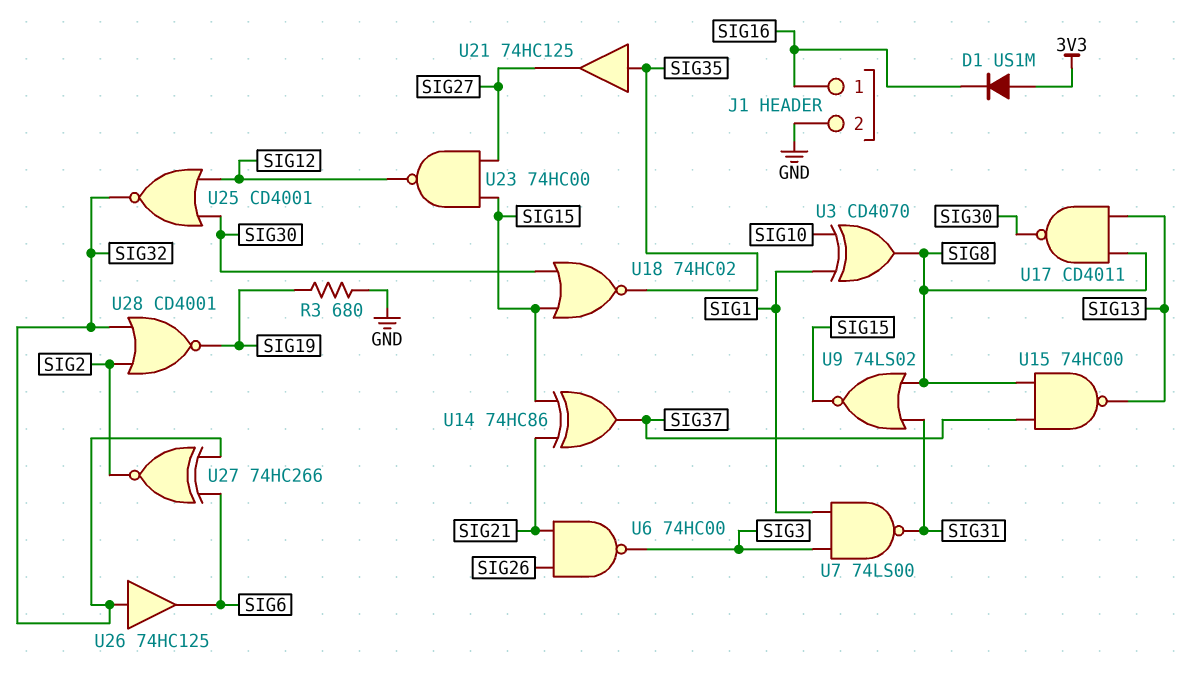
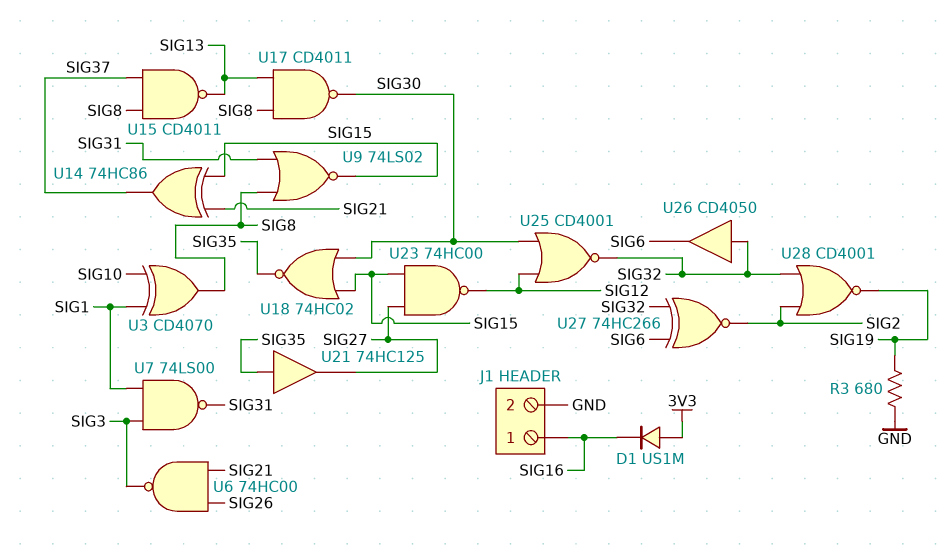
U15: NAND 74HC00 (in SIG8, in SIG37, out SIG13) -> NAND CD4011 (in SIG8, in SIG37, out SIG13)
U26: buffer 74HC125 (in SIG32, out SIG6) -> buffer CD4050 (in SIG32, out SIG6)

